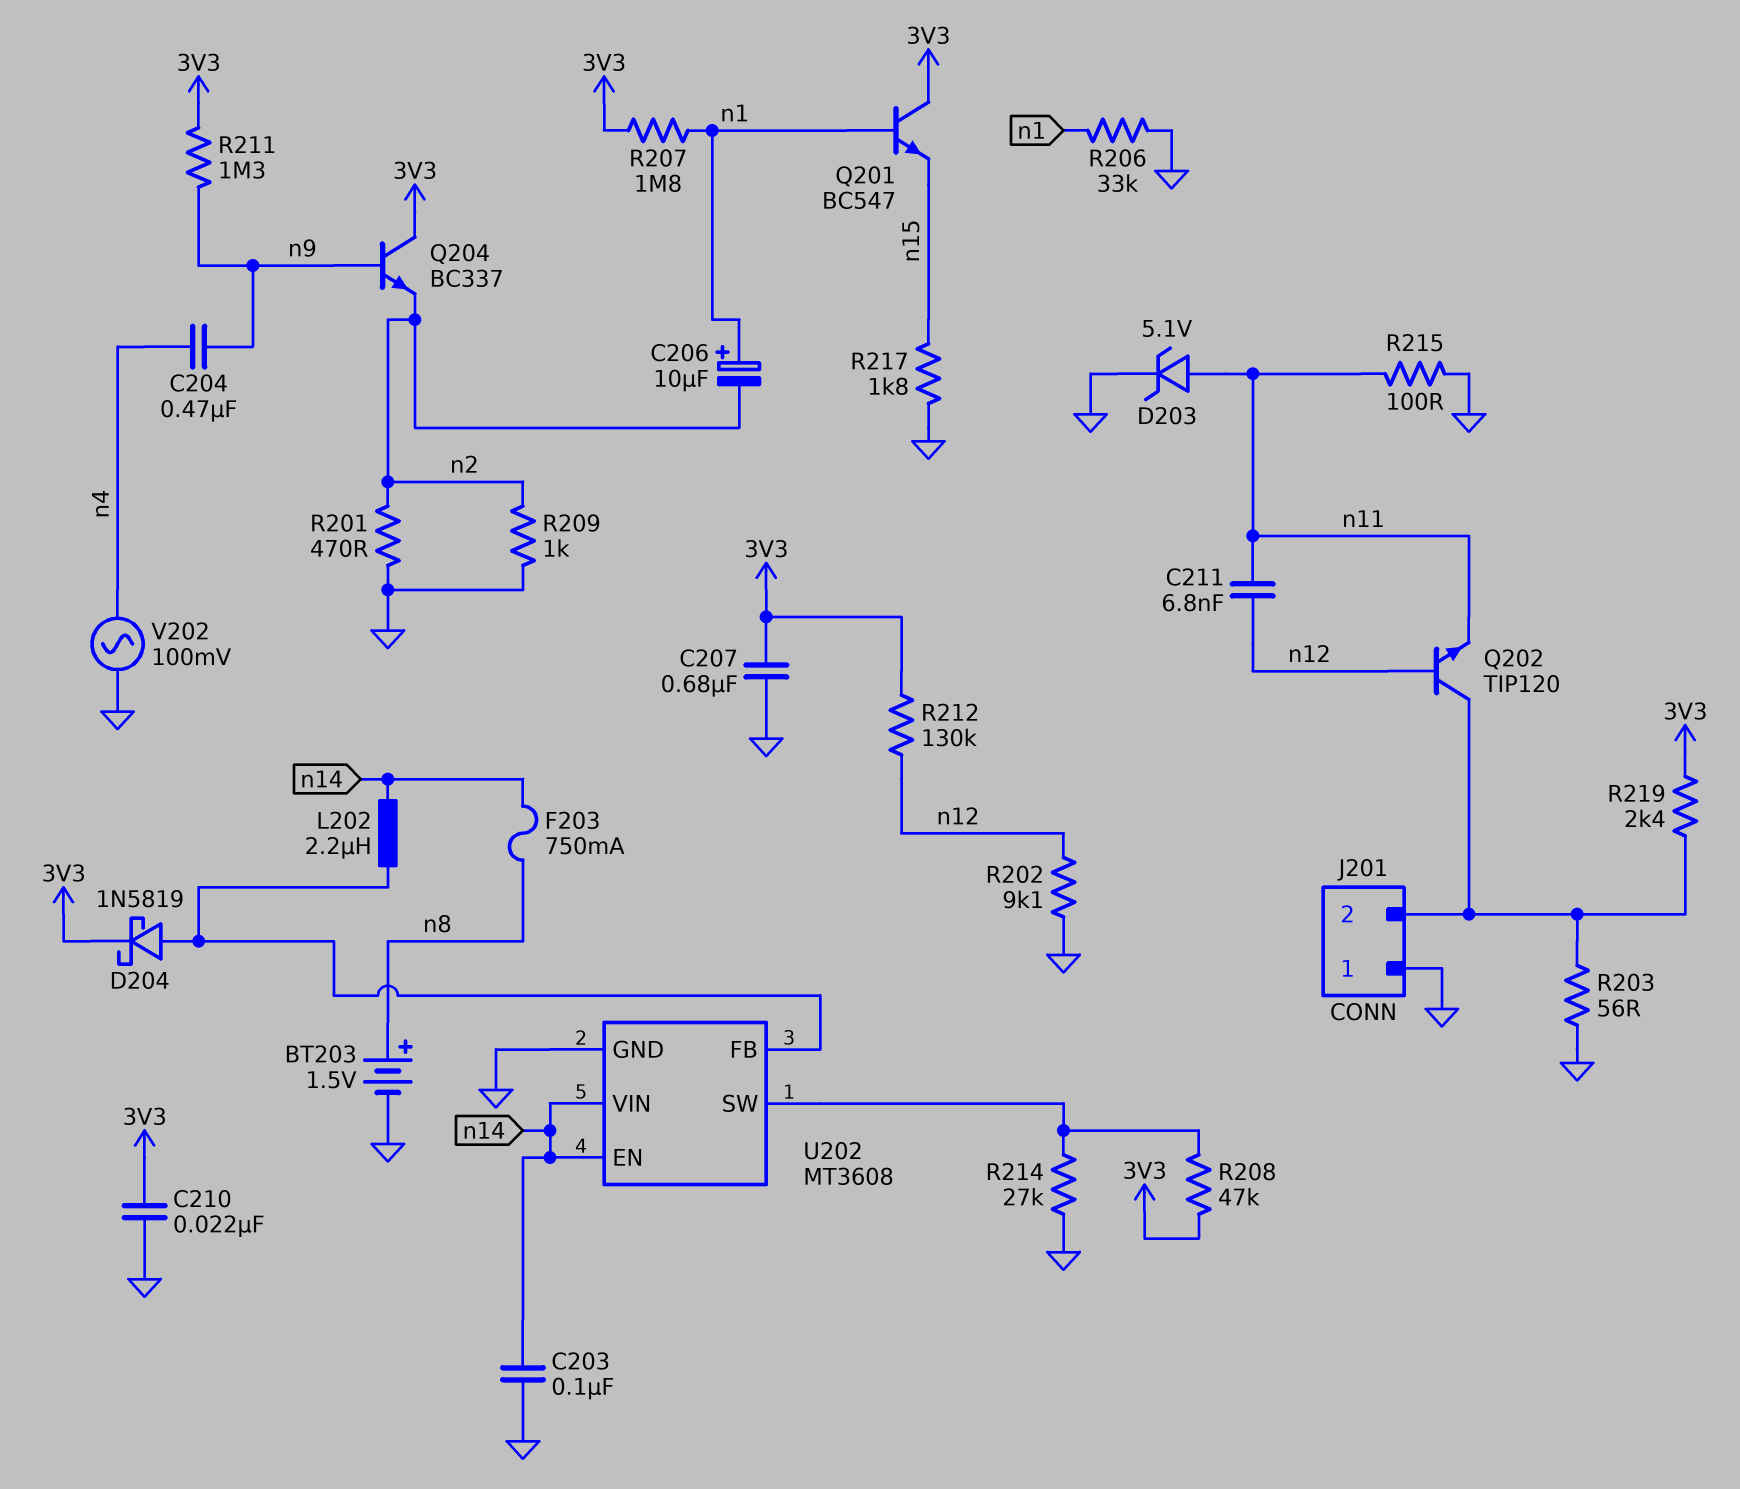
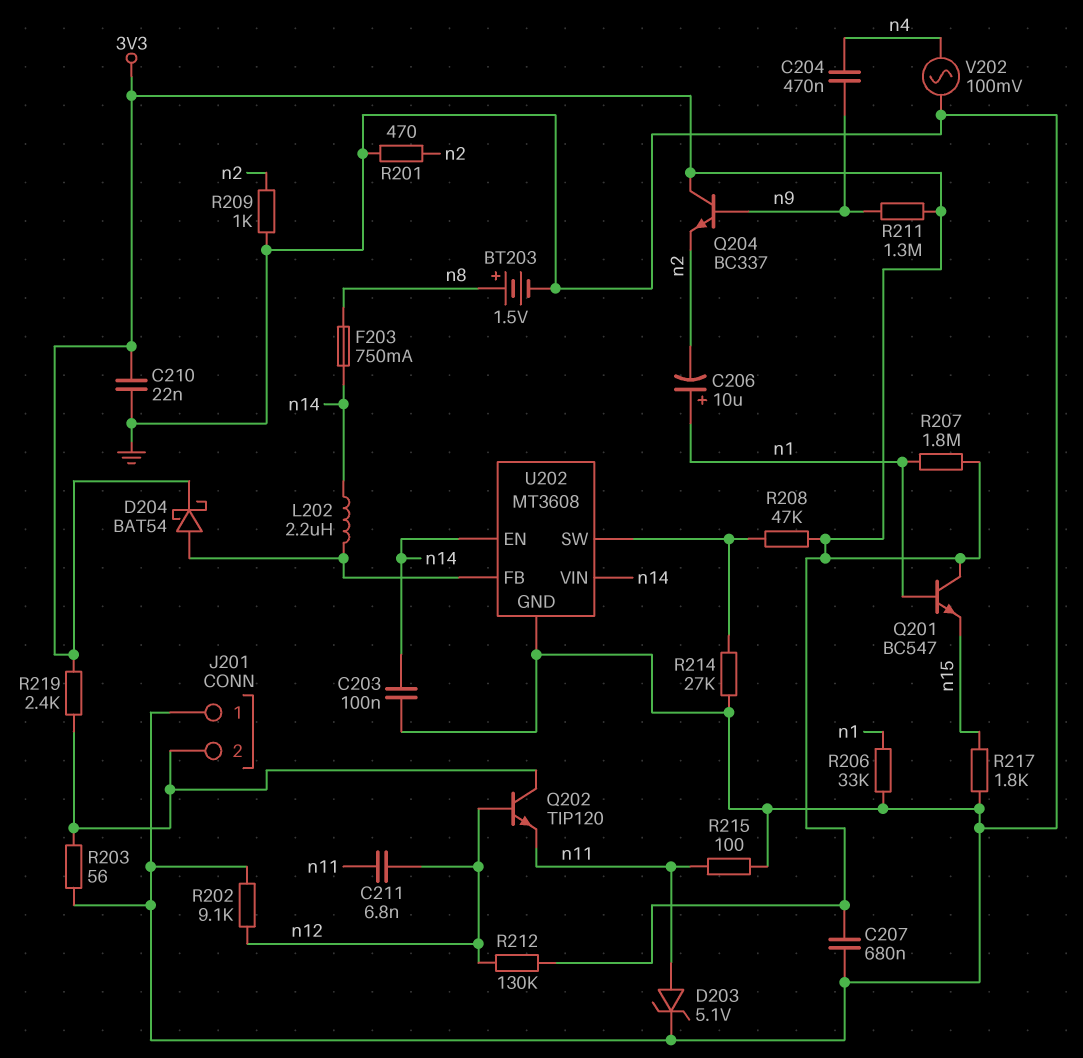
D204: schottky 1N5819 (A U202/FB, K 3V3) -> schottky BAT54 (A U202/FB, K 3V3)

